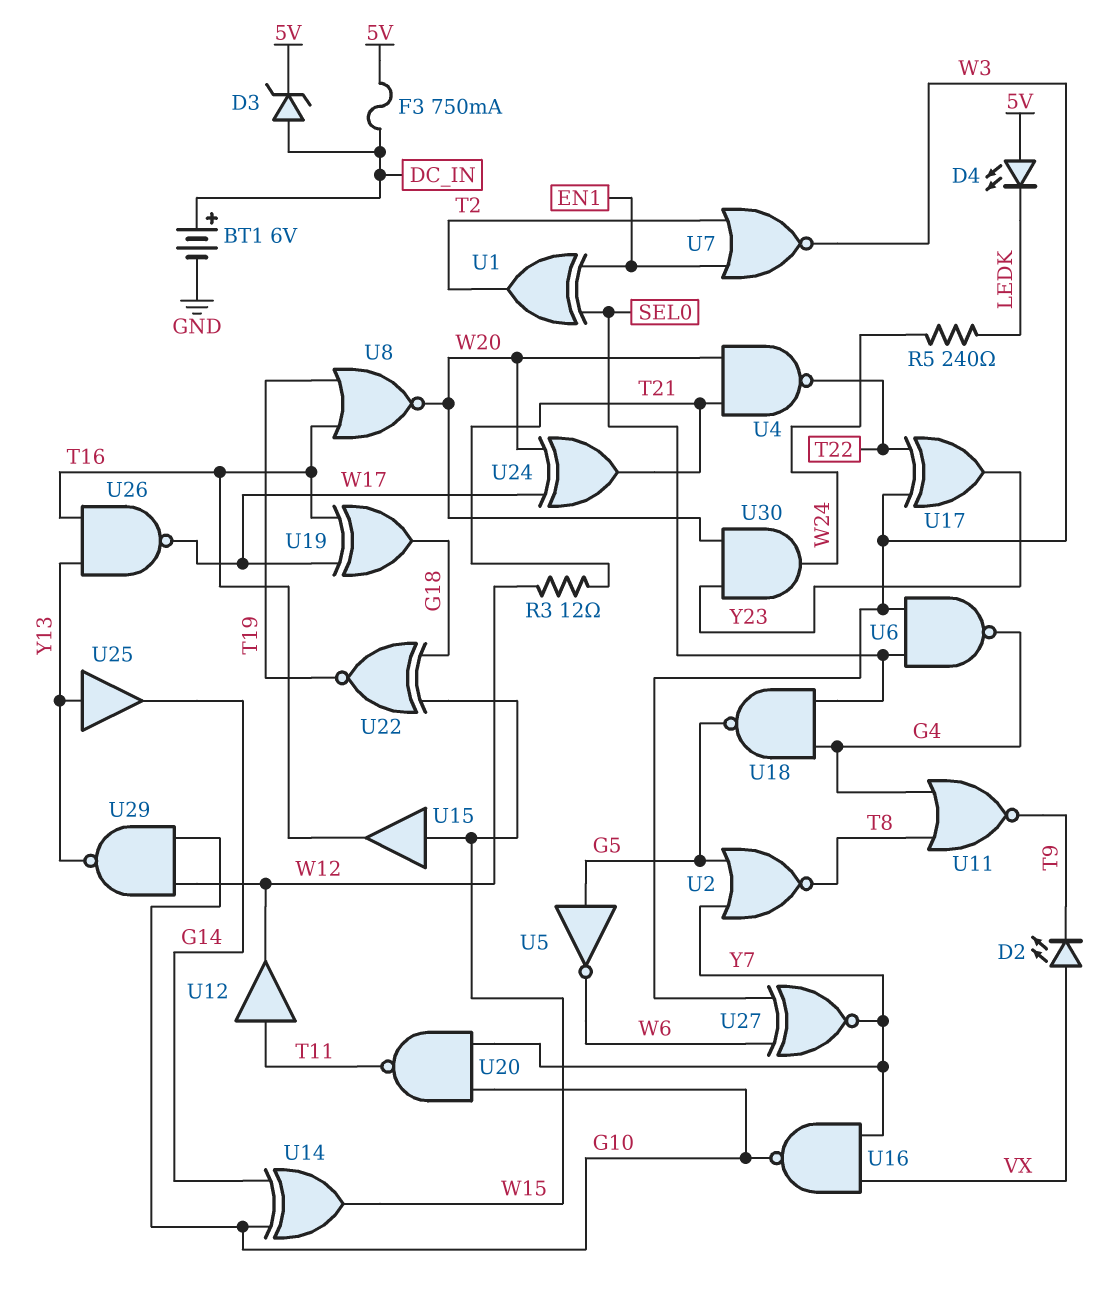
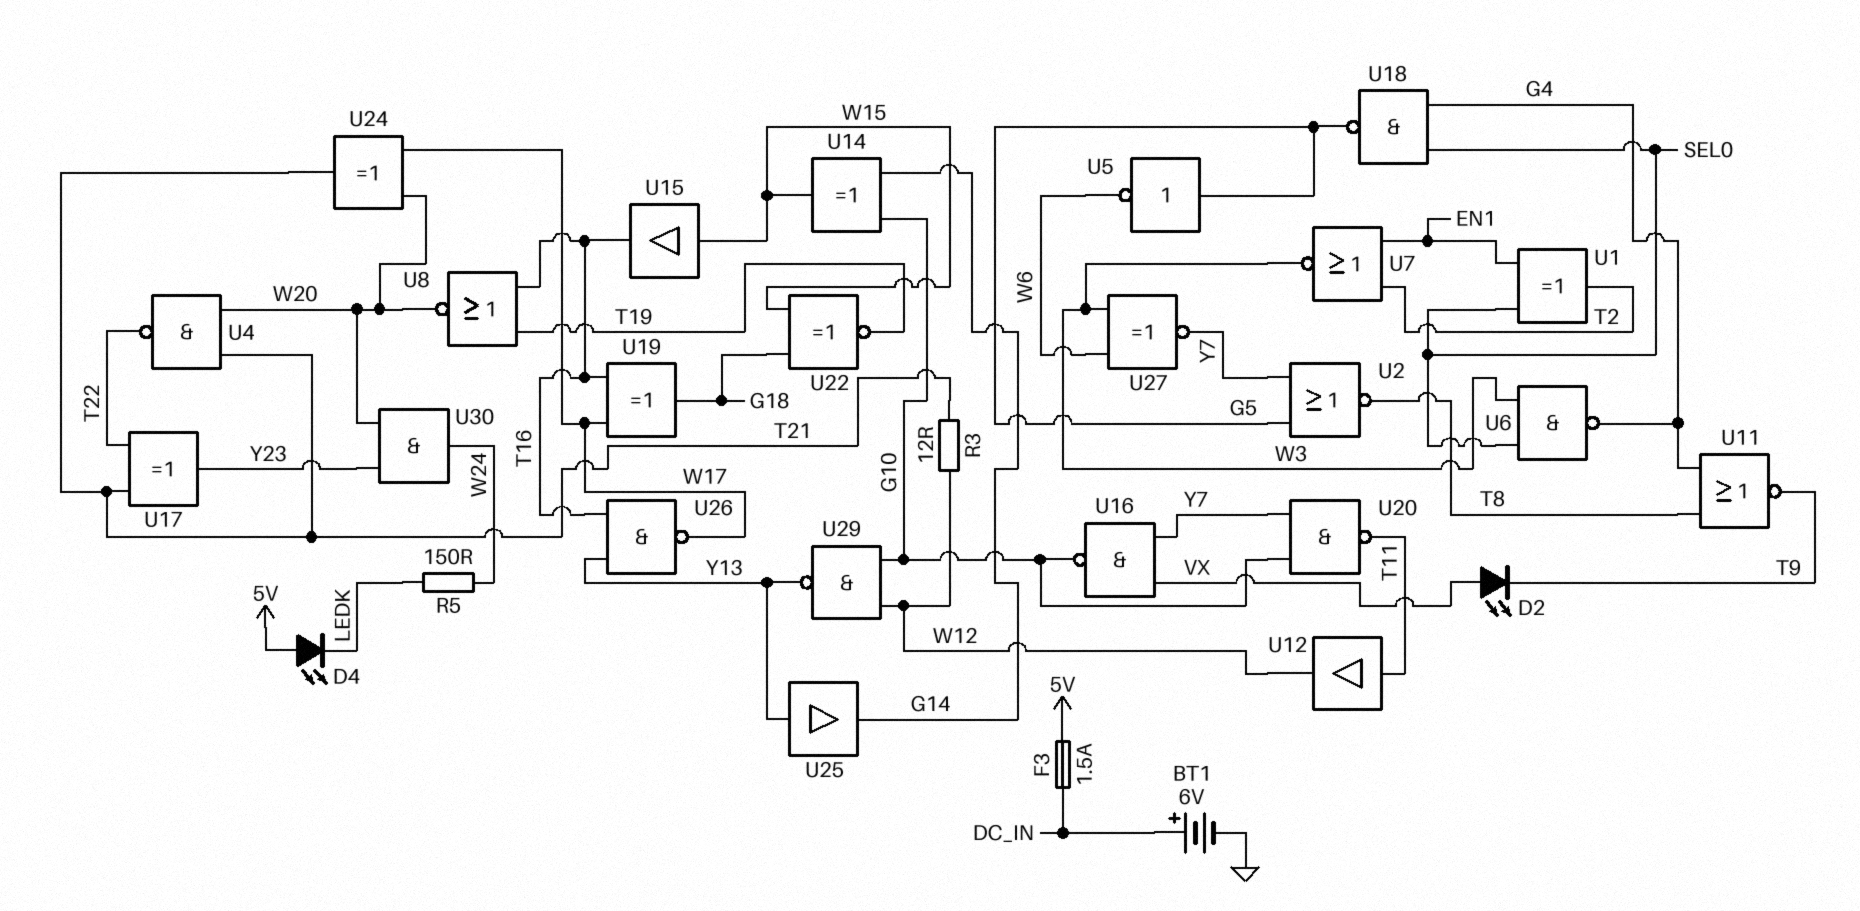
D3: zener (A DC_IN, K 5V) -> none
F3: 750mA (5V, DC_IN) -> 1.5A (5V, DC_IN)
R5: 240 (LEDK, W24) -> 150 (LEDK, W24)
U17: XOR (in T22, in W3, out Y23) -> XOR (in T21, in T22, out Y23)

